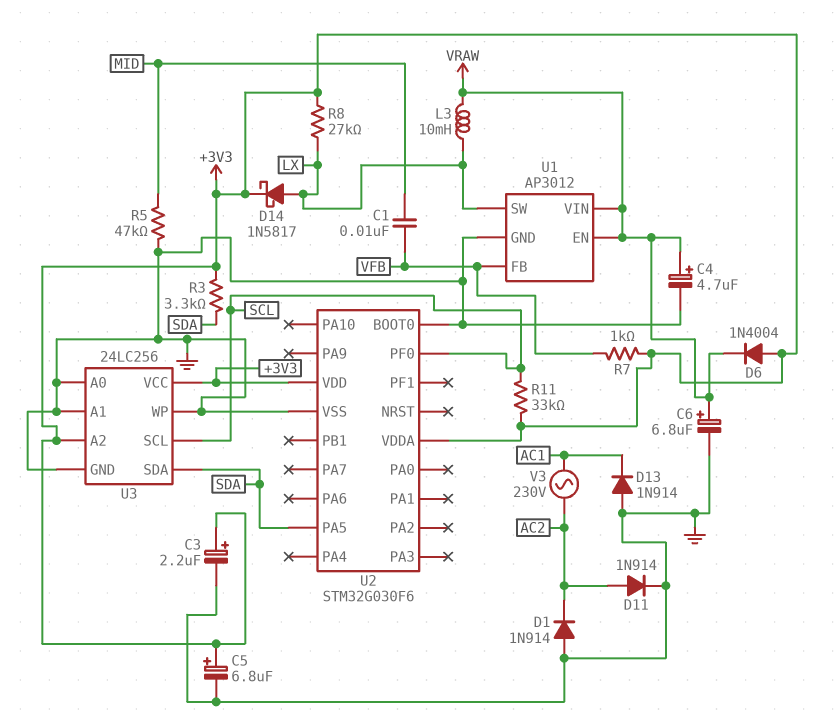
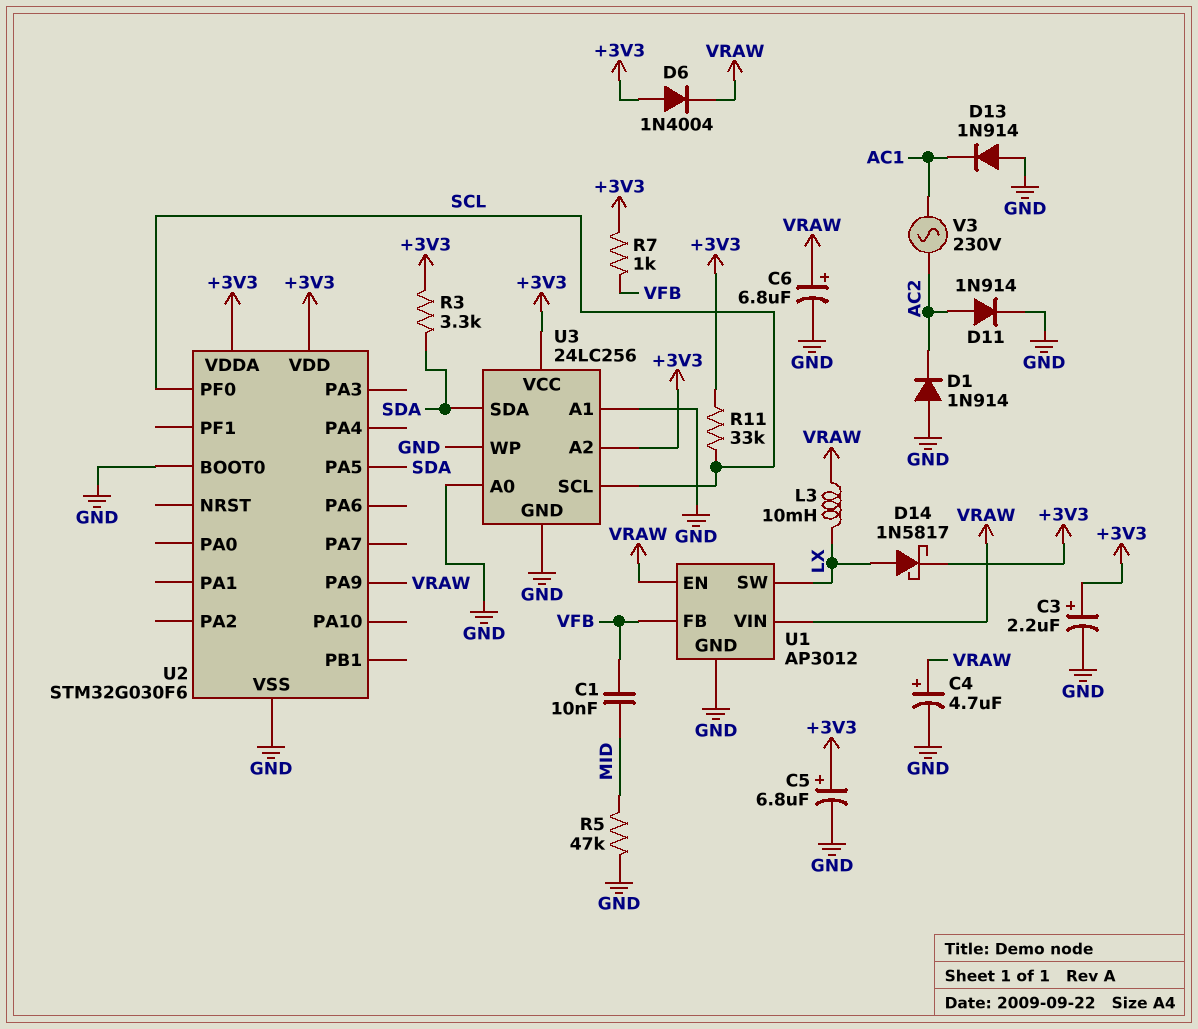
R8: 27k (+3V3, LX) -> none
U2 pin PA9: none -> VRAW

